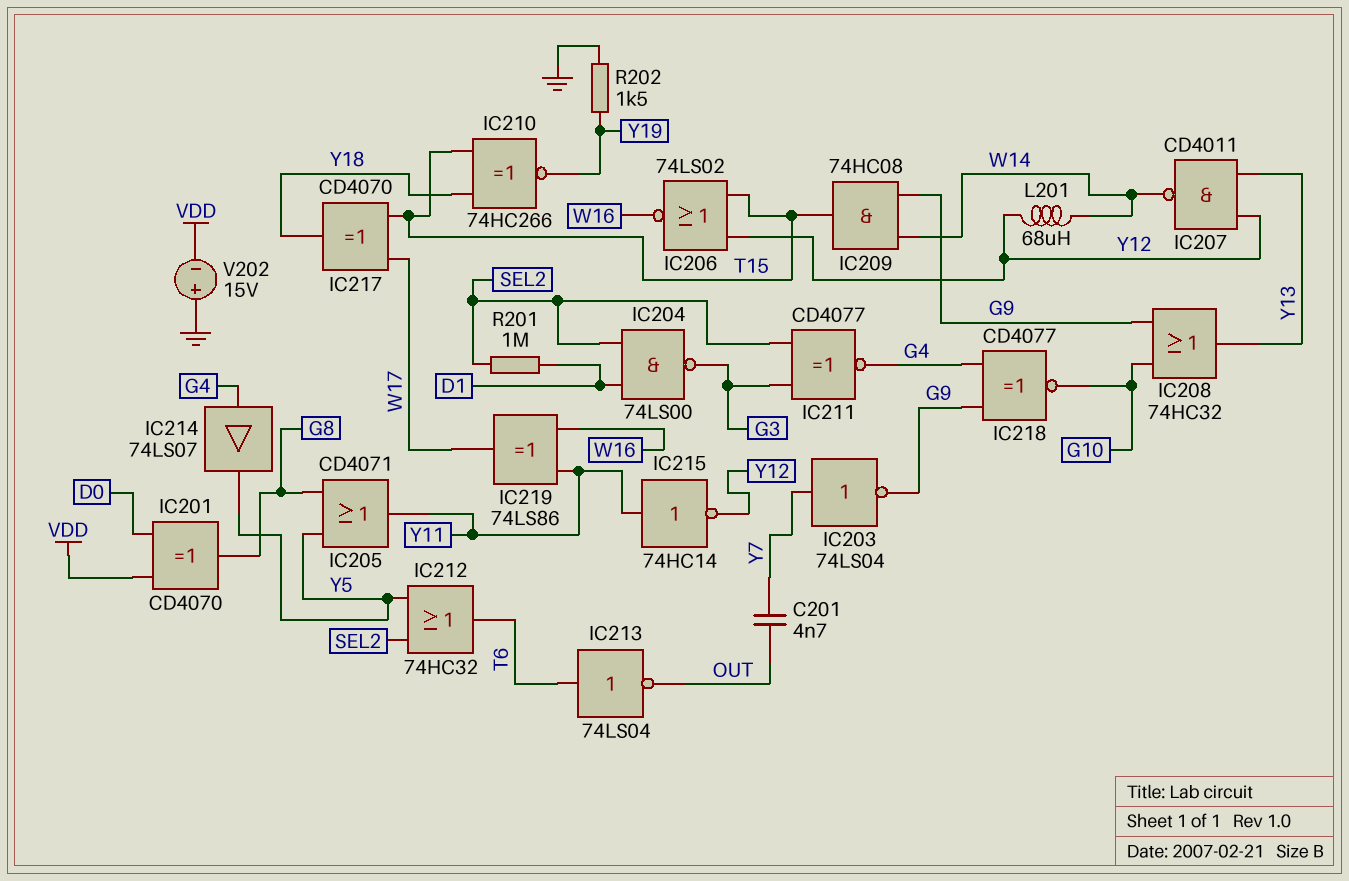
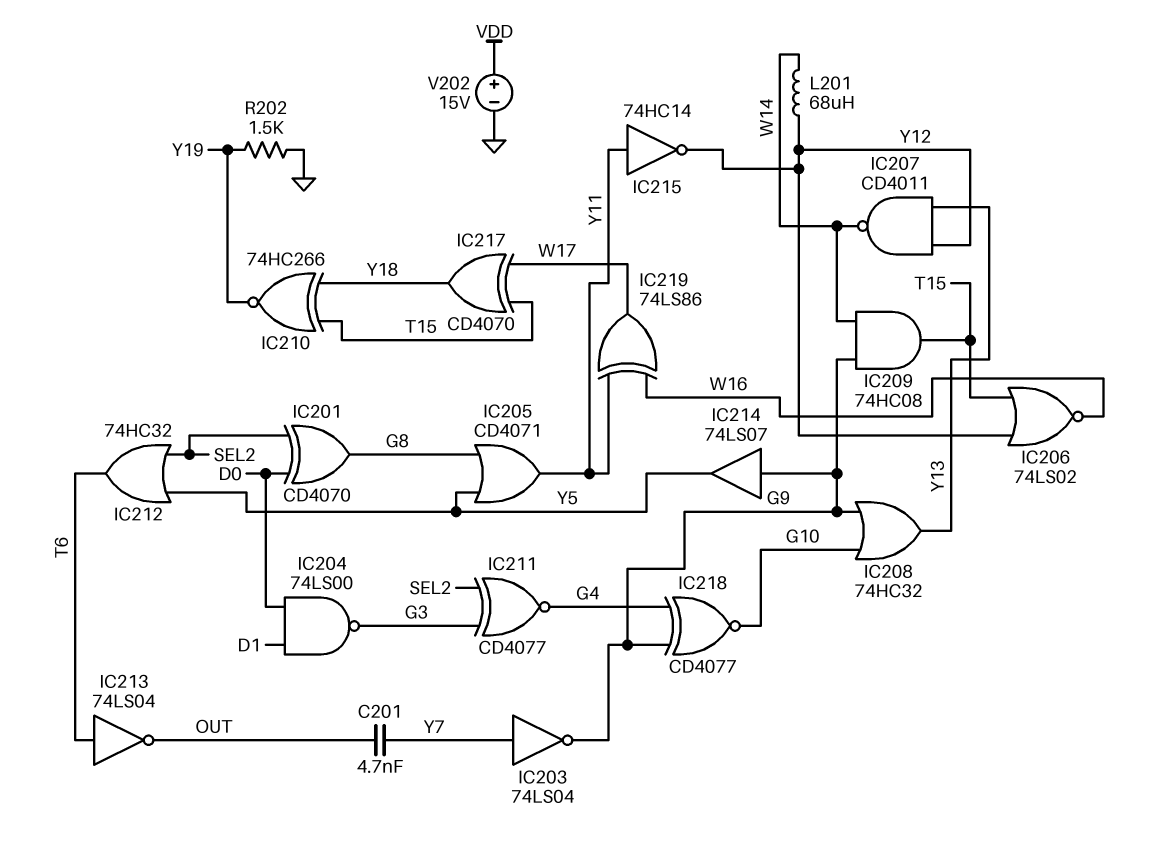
IC201: XOR CD4070 (in D0, in VDD, out G8) -> XOR CD4070 (in D0, in SEL2, out G8)
IC204: NAND 74LS00 (in D1, in SEL2, out G3) -> NAND 74LS00 (in D0, in D1, out G3)
IC214: buffer 74LS07 (in G4, out Y5) -> buffer 74LS07 (in G9, out Y5)
R201: 1M (D1, SEL2) -> none
V202: 15V (plus GND, minus VDD) -> 15V (plus VDD, minus GND)

